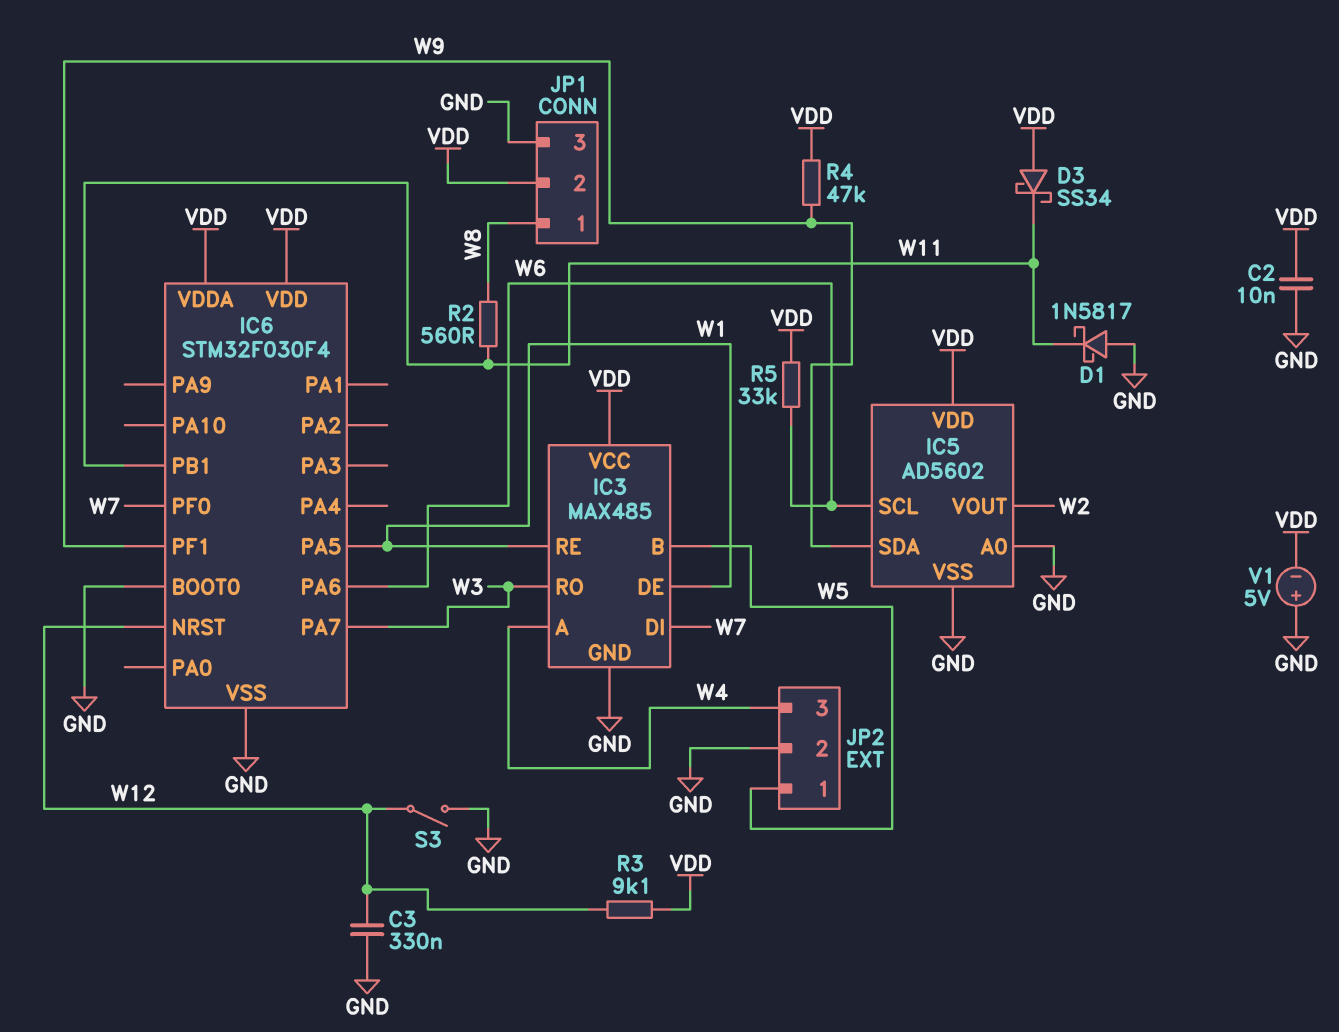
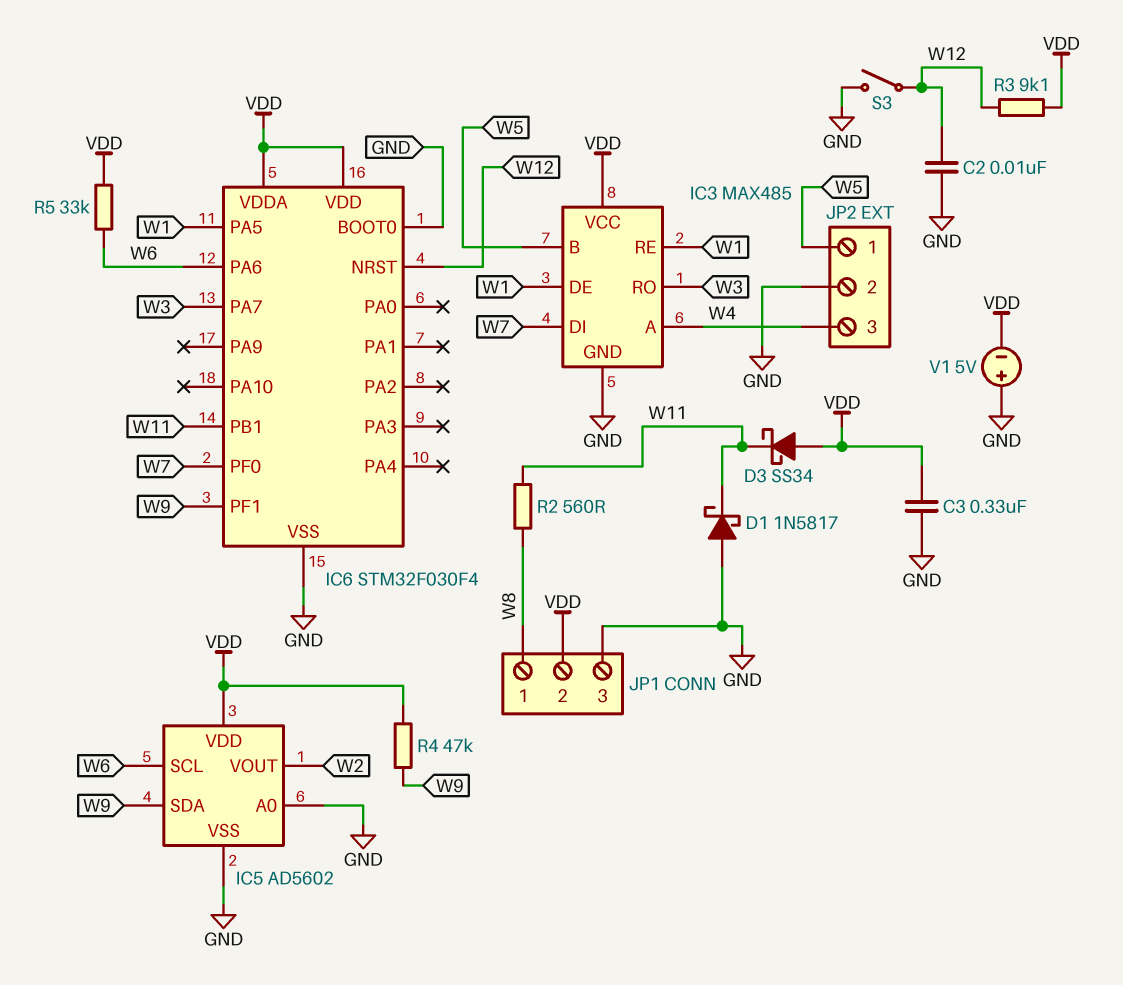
C2: 10nF (GND, VDD) -> 10nF (GND, W12)
C3: 330nF (GND, W12) -> 330nF (GND, VDD)

